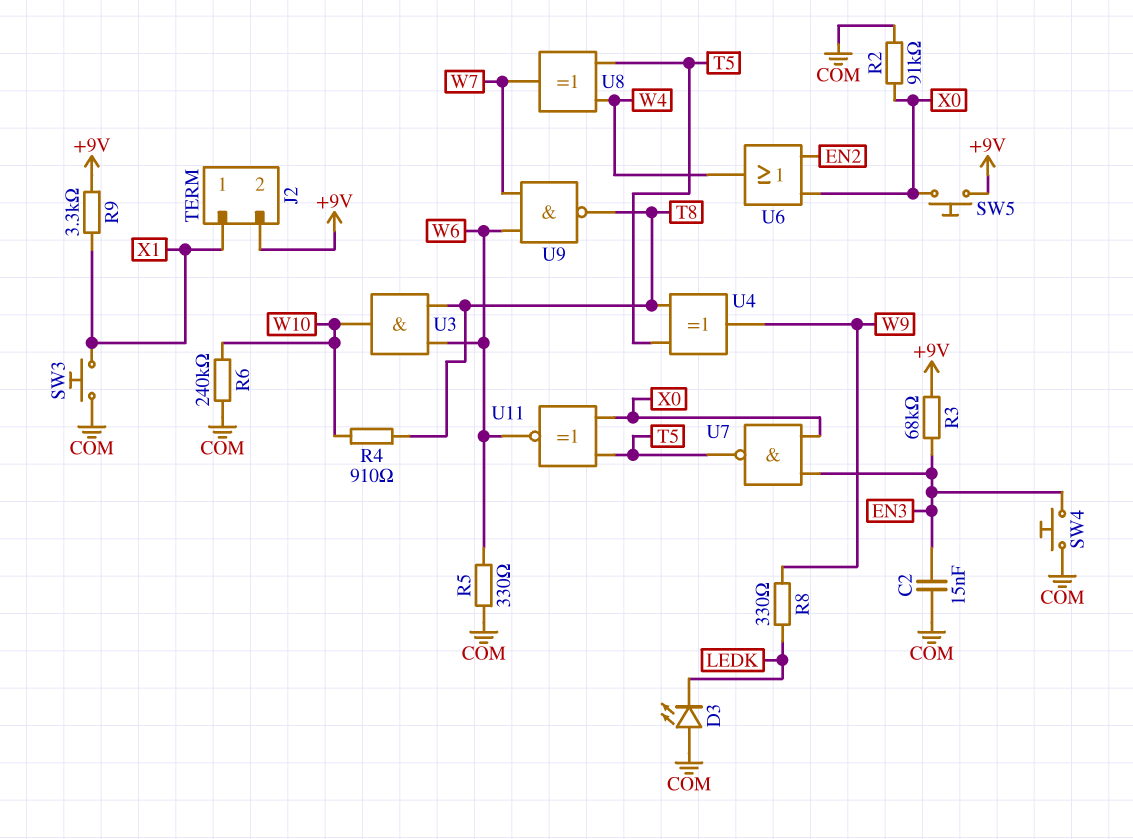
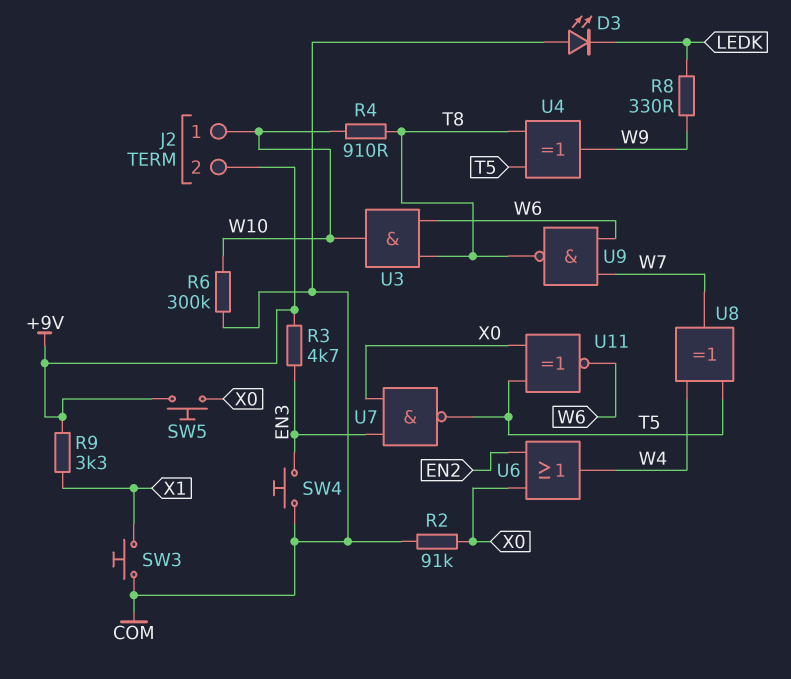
C2: 15nF (COM, EN3) -> none
J2 pin 1: X1 -> W10
R3: 68k (+9V, EN3) -> 4.7k (+9V, EN3)
R5: 330 (COM, W6) -> none
R6: 240k (COM, W10) -> 300k (COM, W10)

